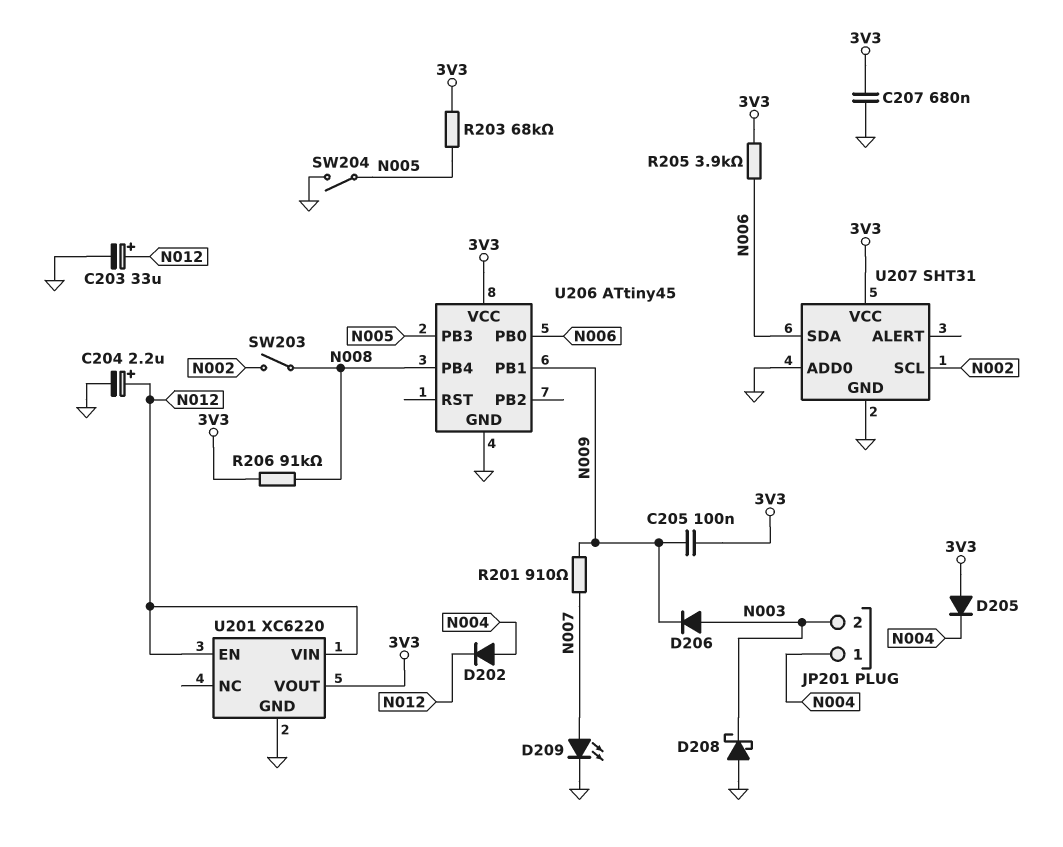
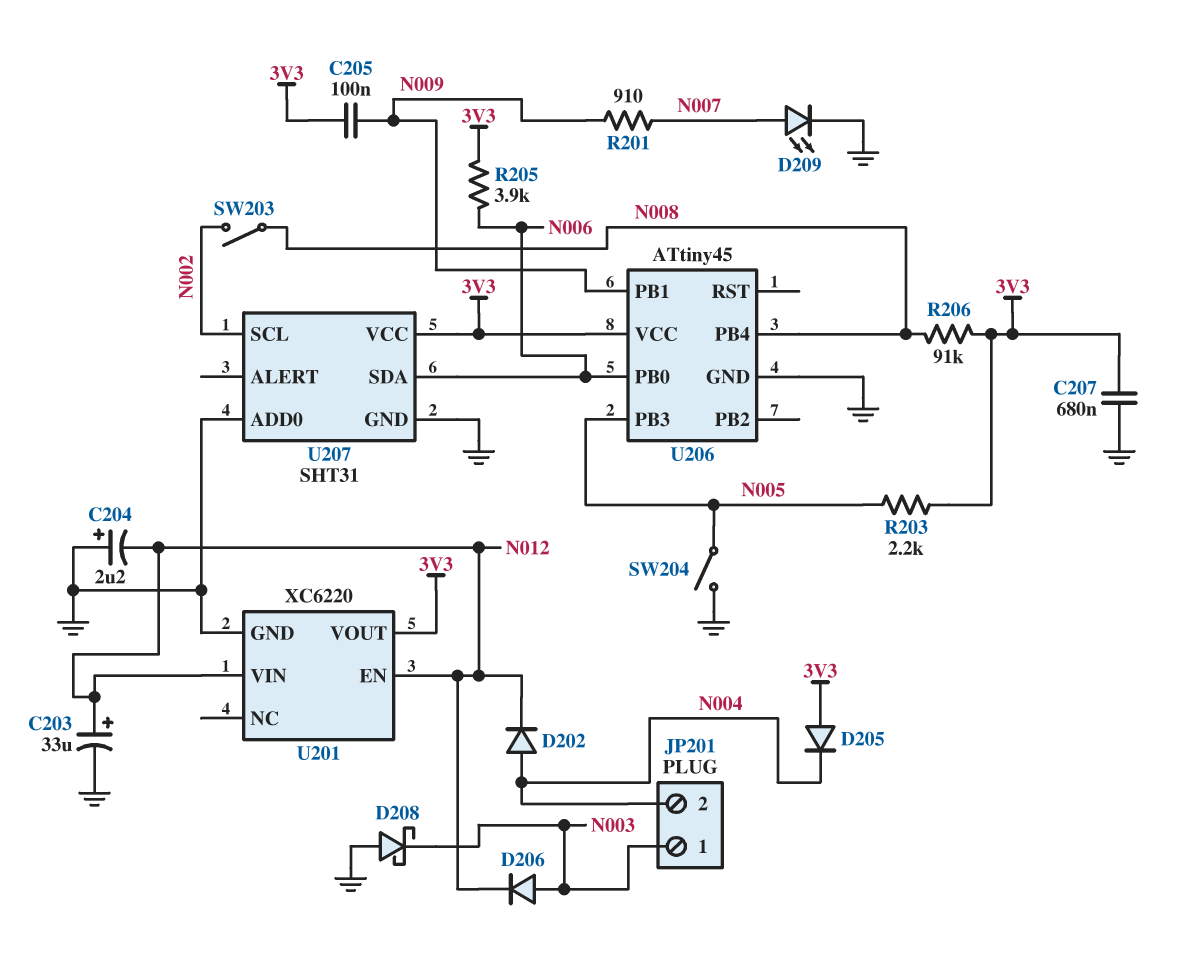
C204: 2.2uF (plus N012, minus GND) -> 2.2uF (plus GND, minus N012)
D206: diode (A N003, K N009) -> diode (A N003, K N012)
JP201 pin 1: N004 -> N003
JP201 pin 2: N003 -> N004
R203: 68k (3V3, N005) -> 2.2k (3V3, N005)

